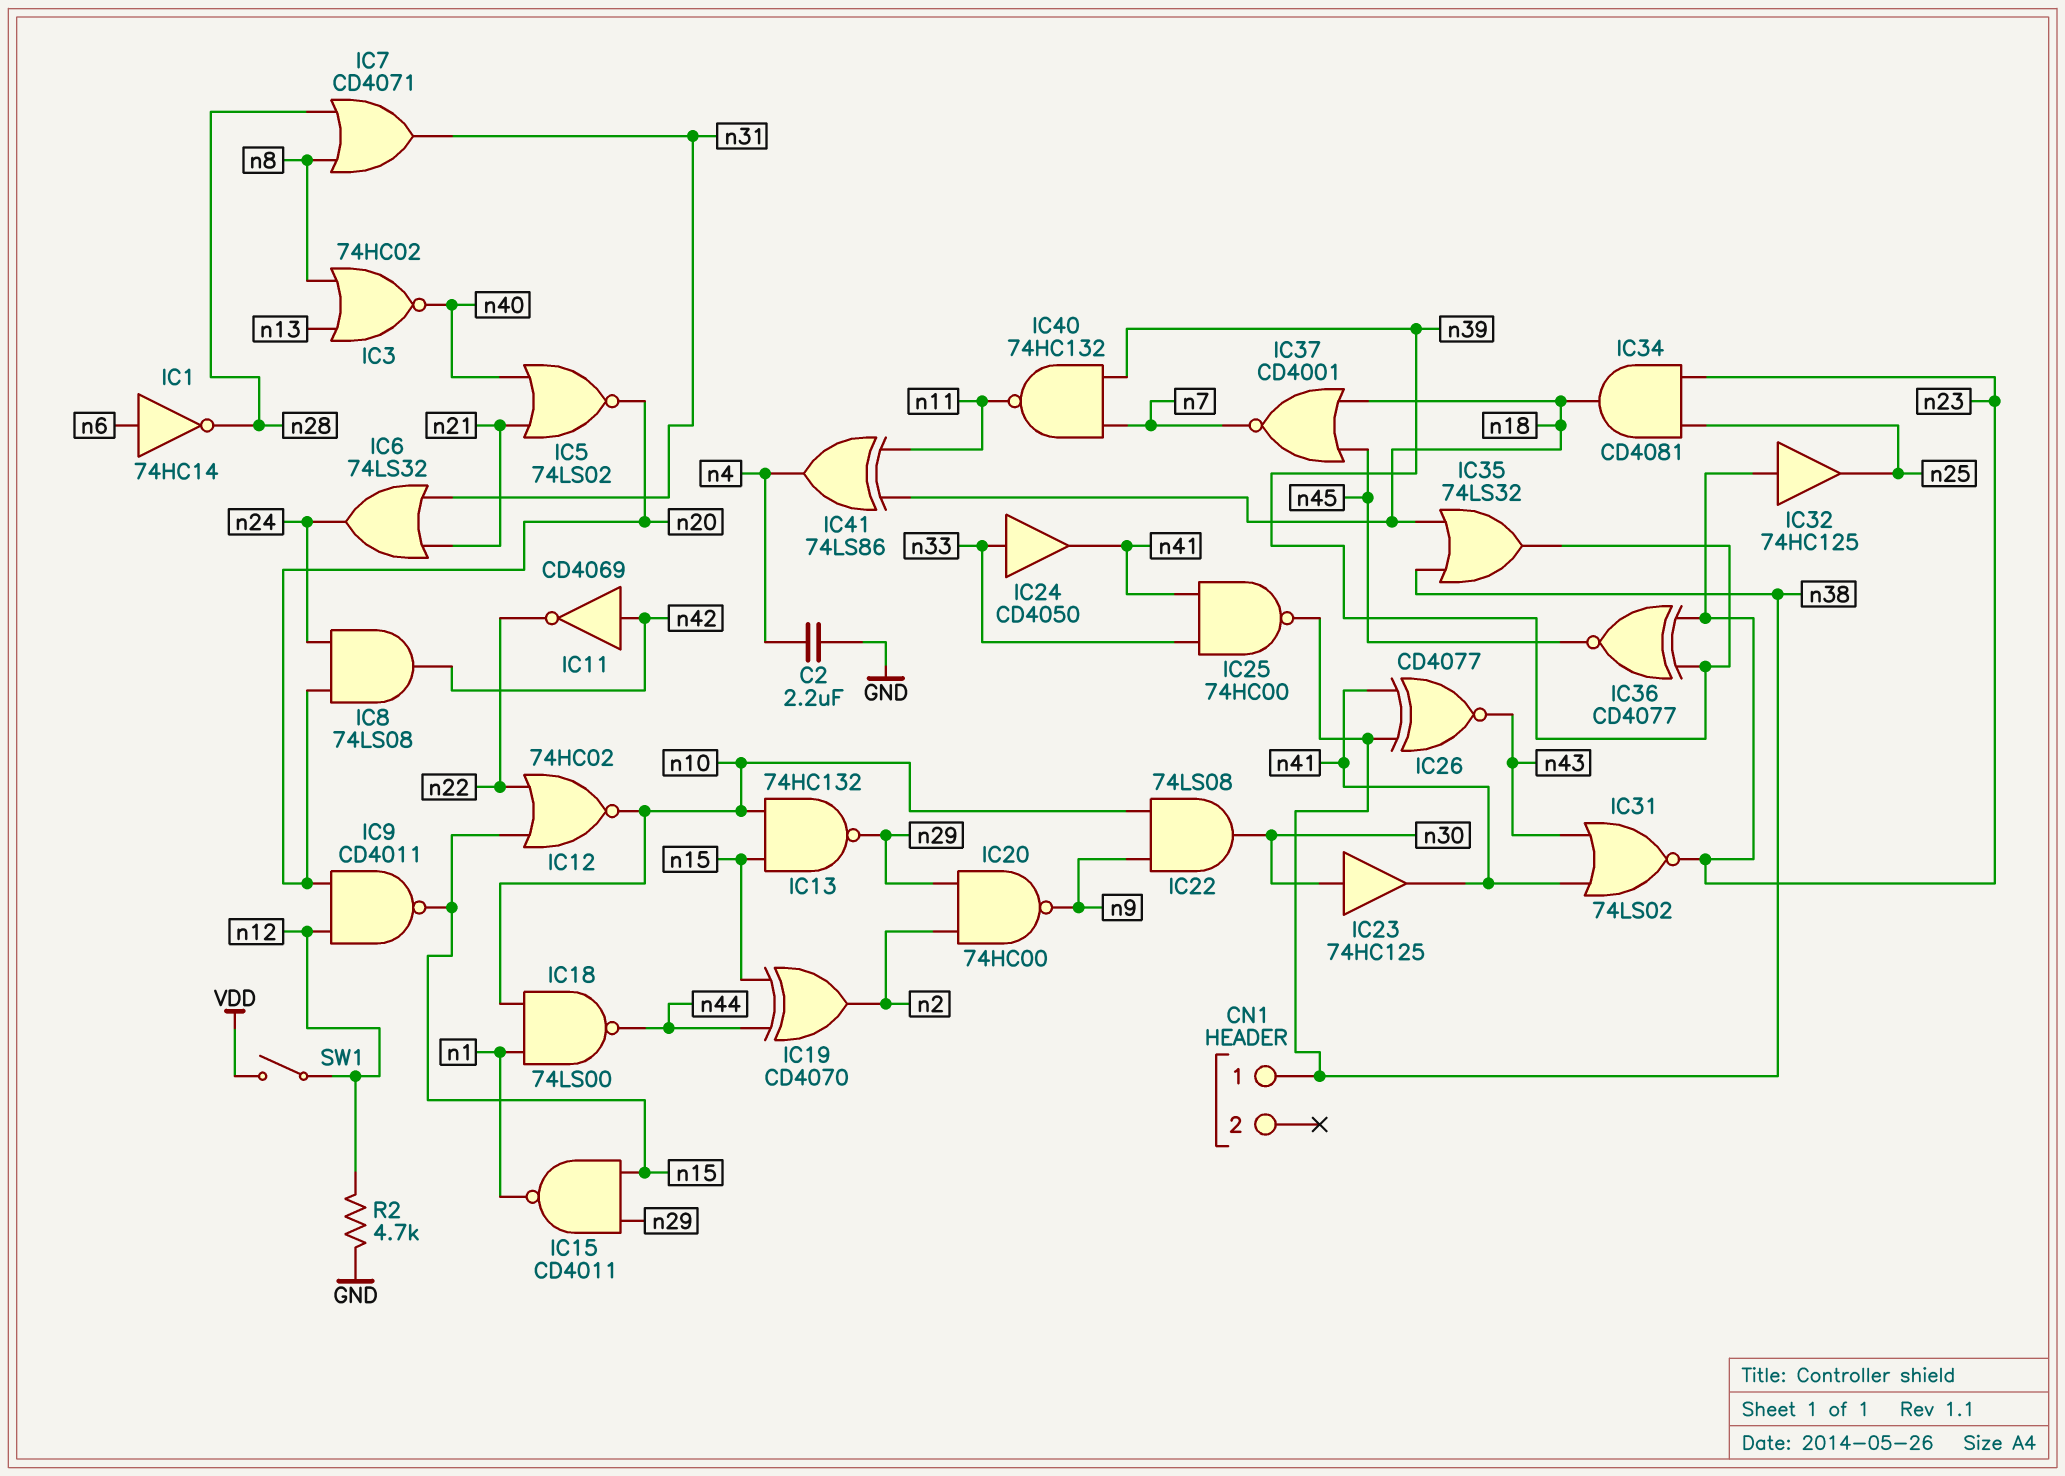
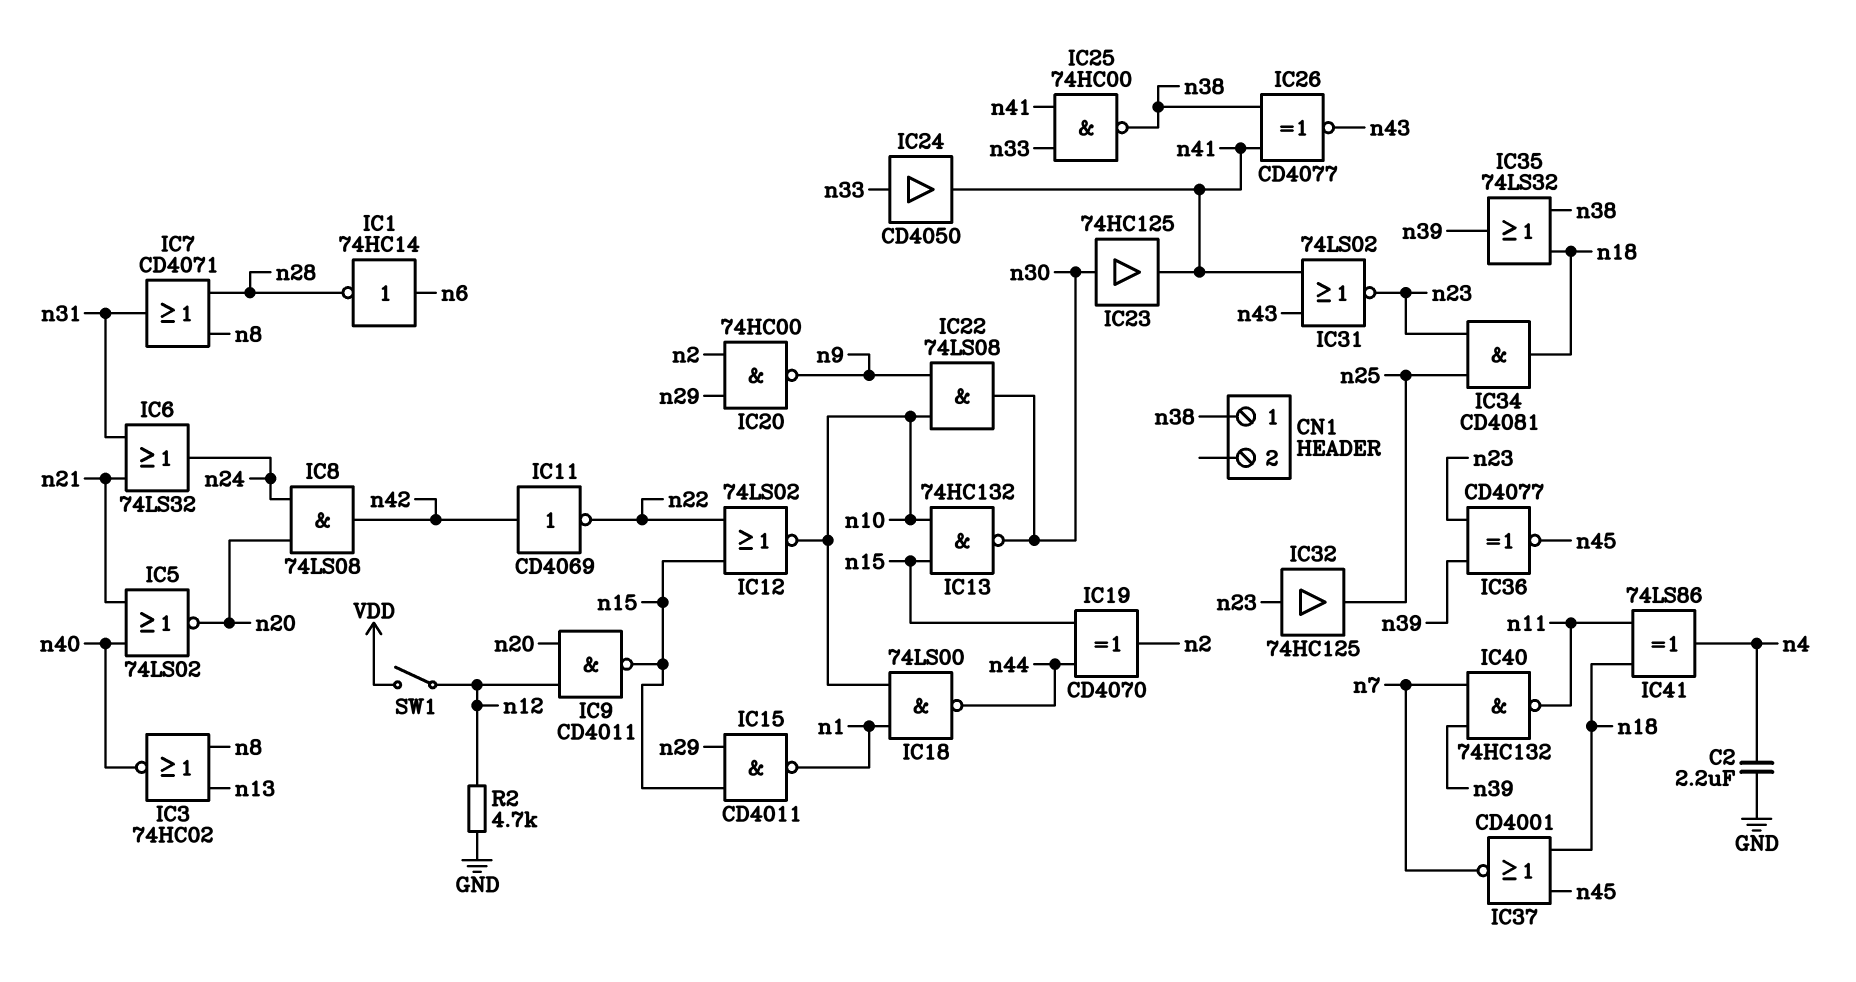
IC12: NOR 74HC02 (in n15, in n22, out n10) -> NOR 74LS02 (in n15, in n22, out n10)
IC13: NAND 74HC132 (in n10, in n15, out n29) -> NAND 74HC132 (in n10, in n15, out n30)

